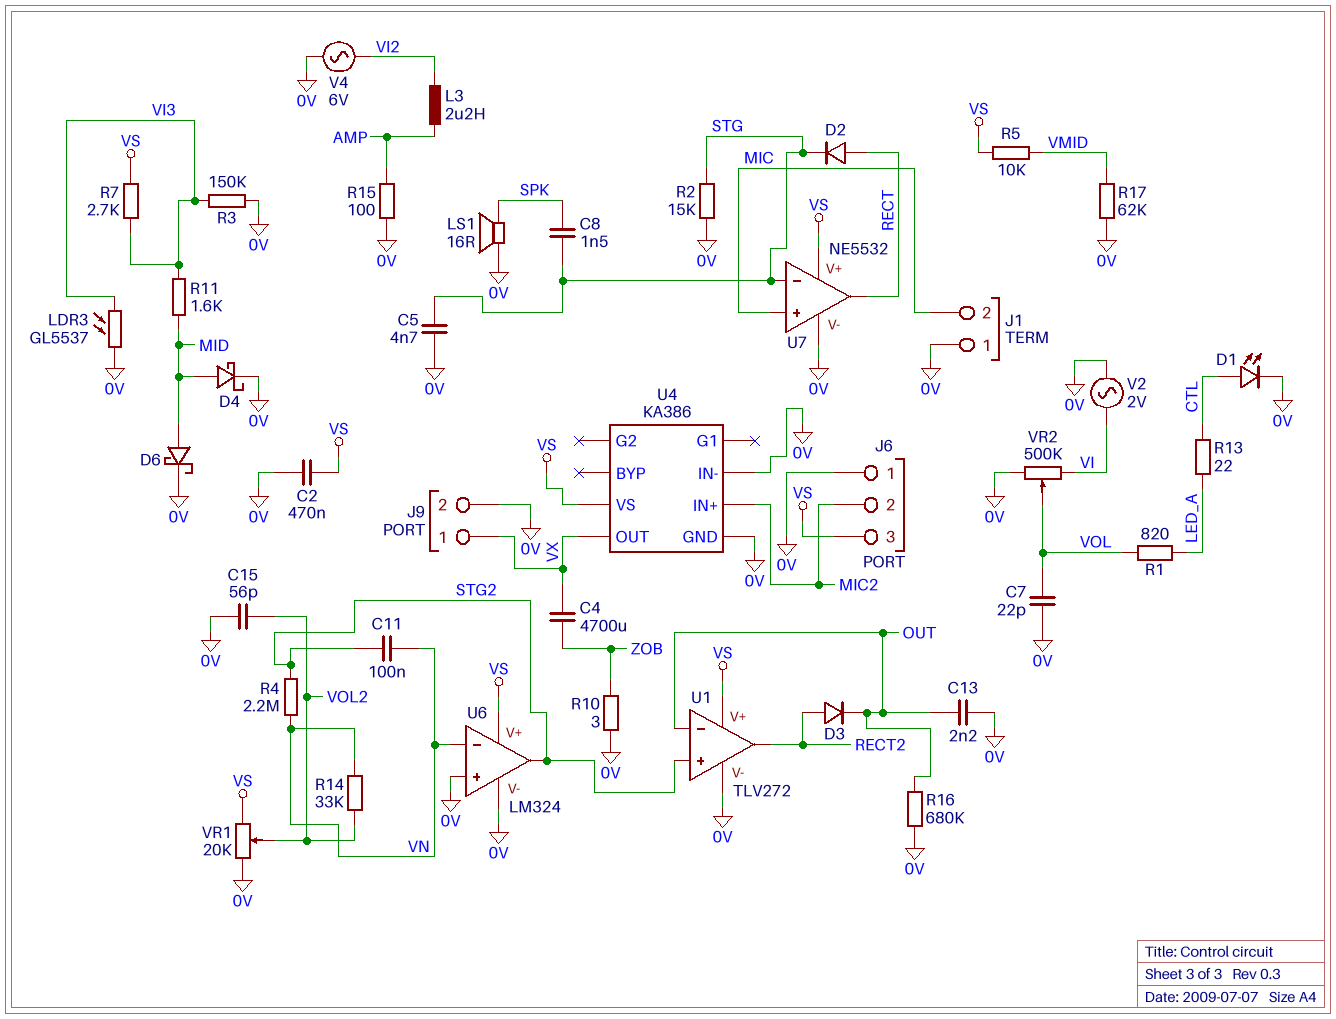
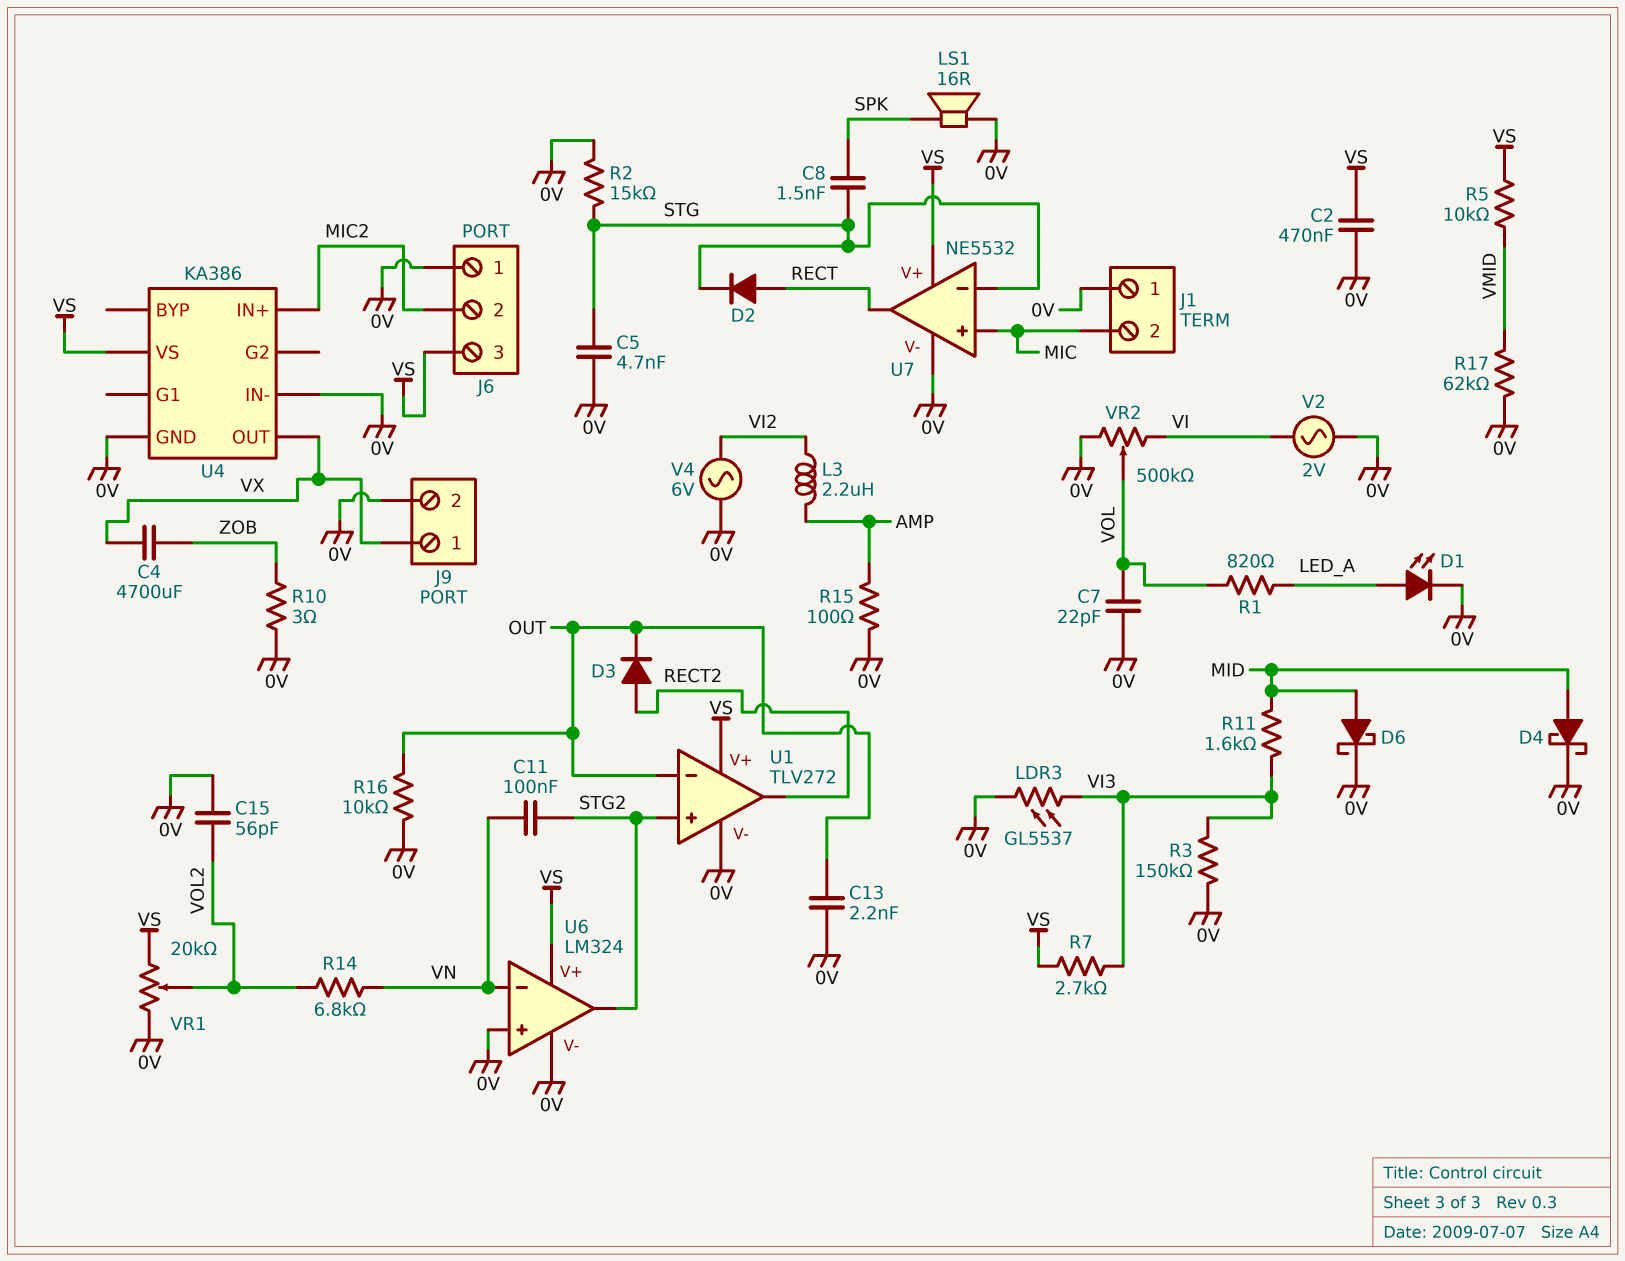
D1: LED (A CTL, K 0V) -> LED (A LED_A, K 0V)
R4: 2.2M (STG2, VN) -> none
R13: 22 (CTL, LED_A) -> none
R14: 33k (VN, VOL2) -> 6.8k (VN, VOL2)
R16: 680k (0V, OUT) -> 10k (0V, OUT)

